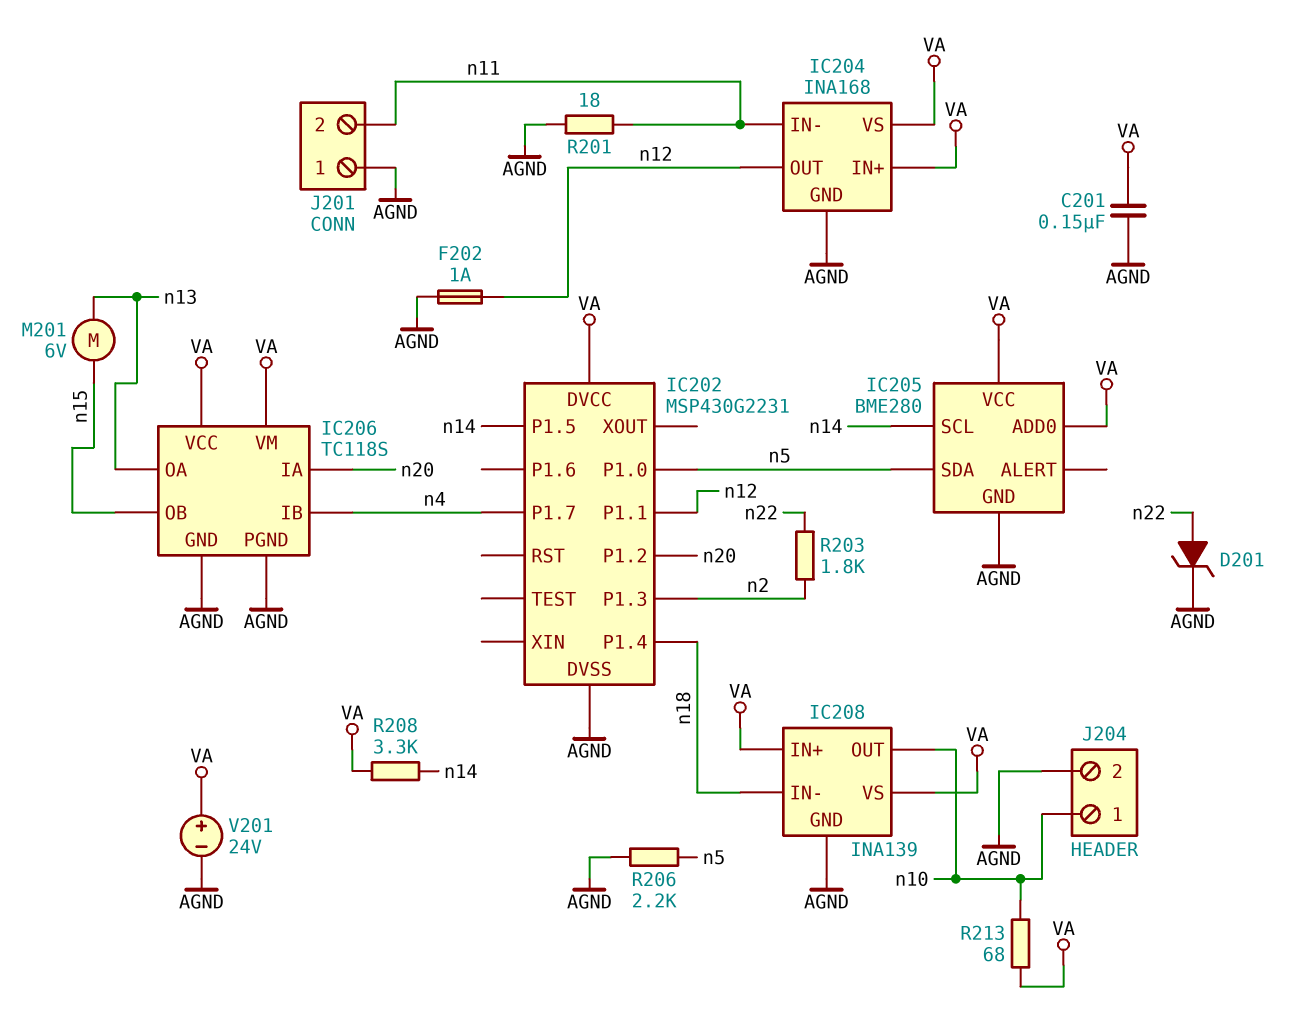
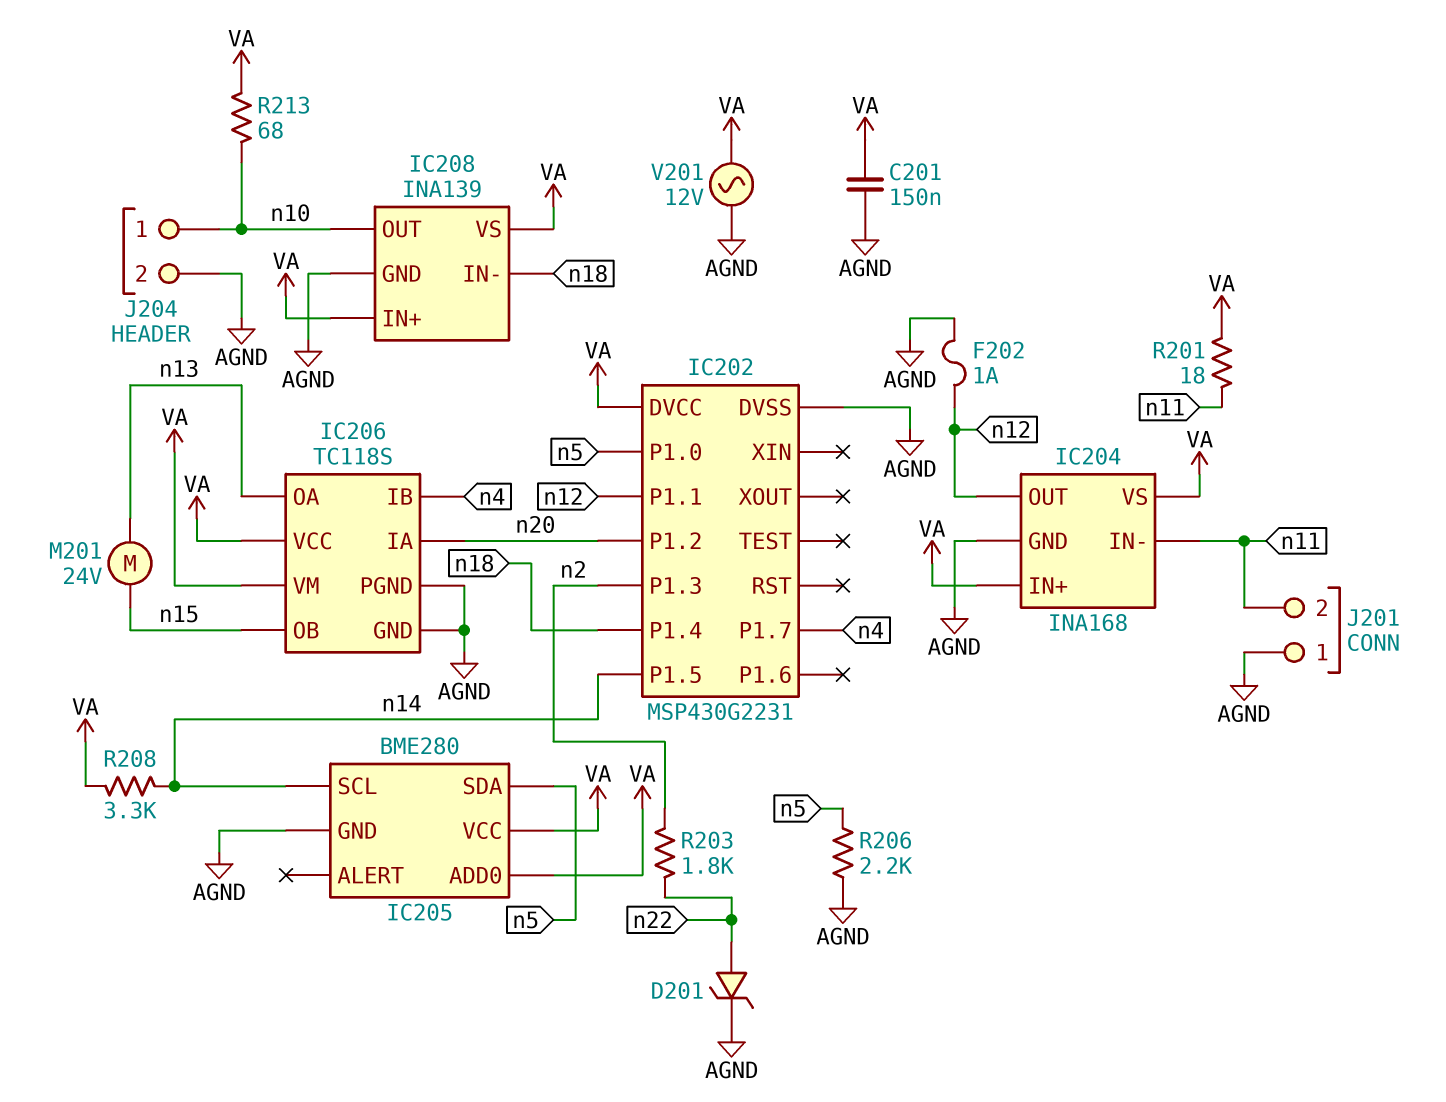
M201: motor 6V (n13, n15) -> motor 24V (n13, n15)
R201: 18 (AGND, n11) -> 18 (VA, n11)
V201: 24V (plus VA, minus AGND) -> AC 12V (AGND, VA)

